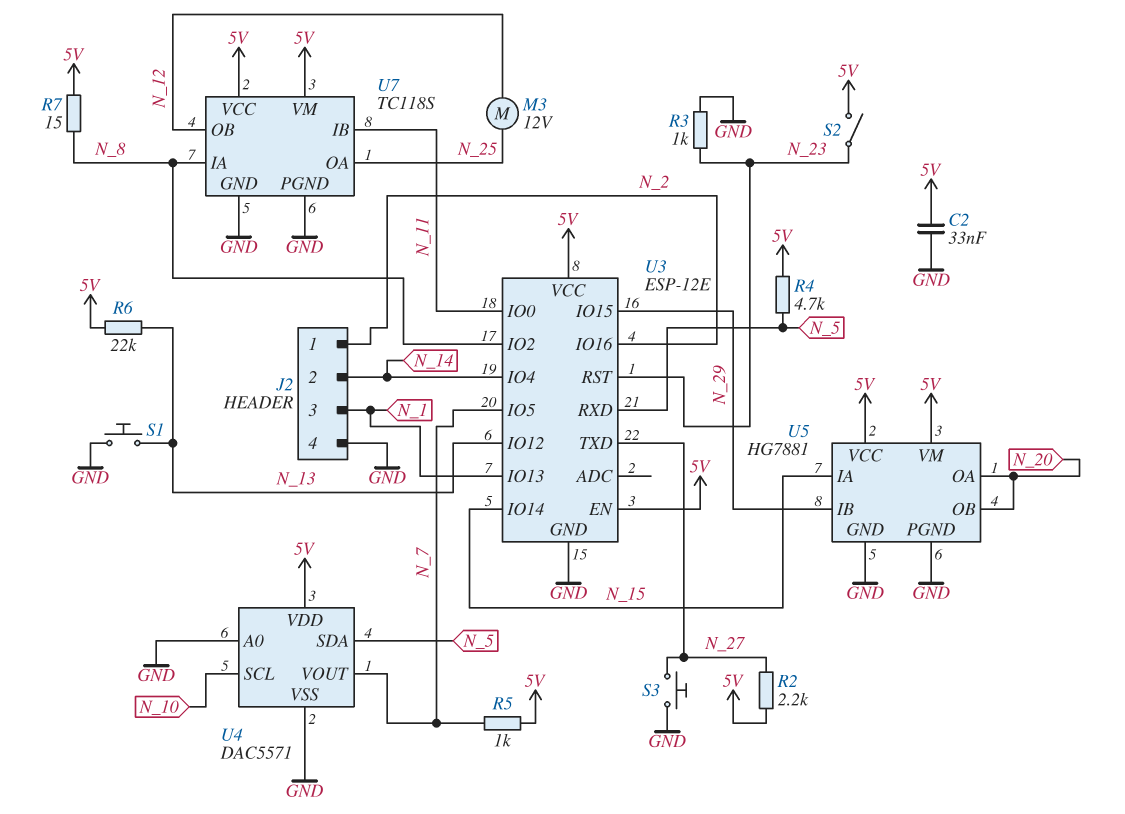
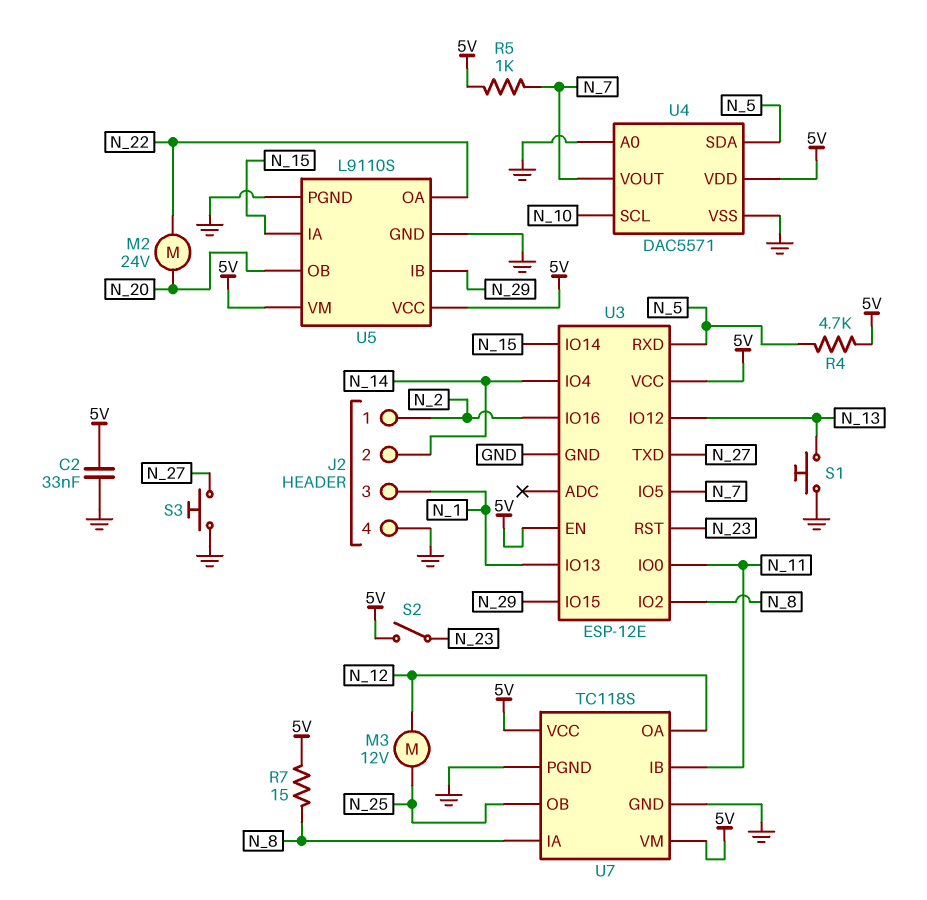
M2: none -> motor 24V (N_20, N_22)
R2: 2.2k (5V, N_27) -> none
R3: 1k (GND, N_23) -> none
R6: 22k (5V, N_13) -> none
U5: HG7881 -> L9110S
U5 pin OA: N_20 -> N_22
U7 pin OA: N_25 -> N_12
U7 pin OB: N_12 -> N_25

